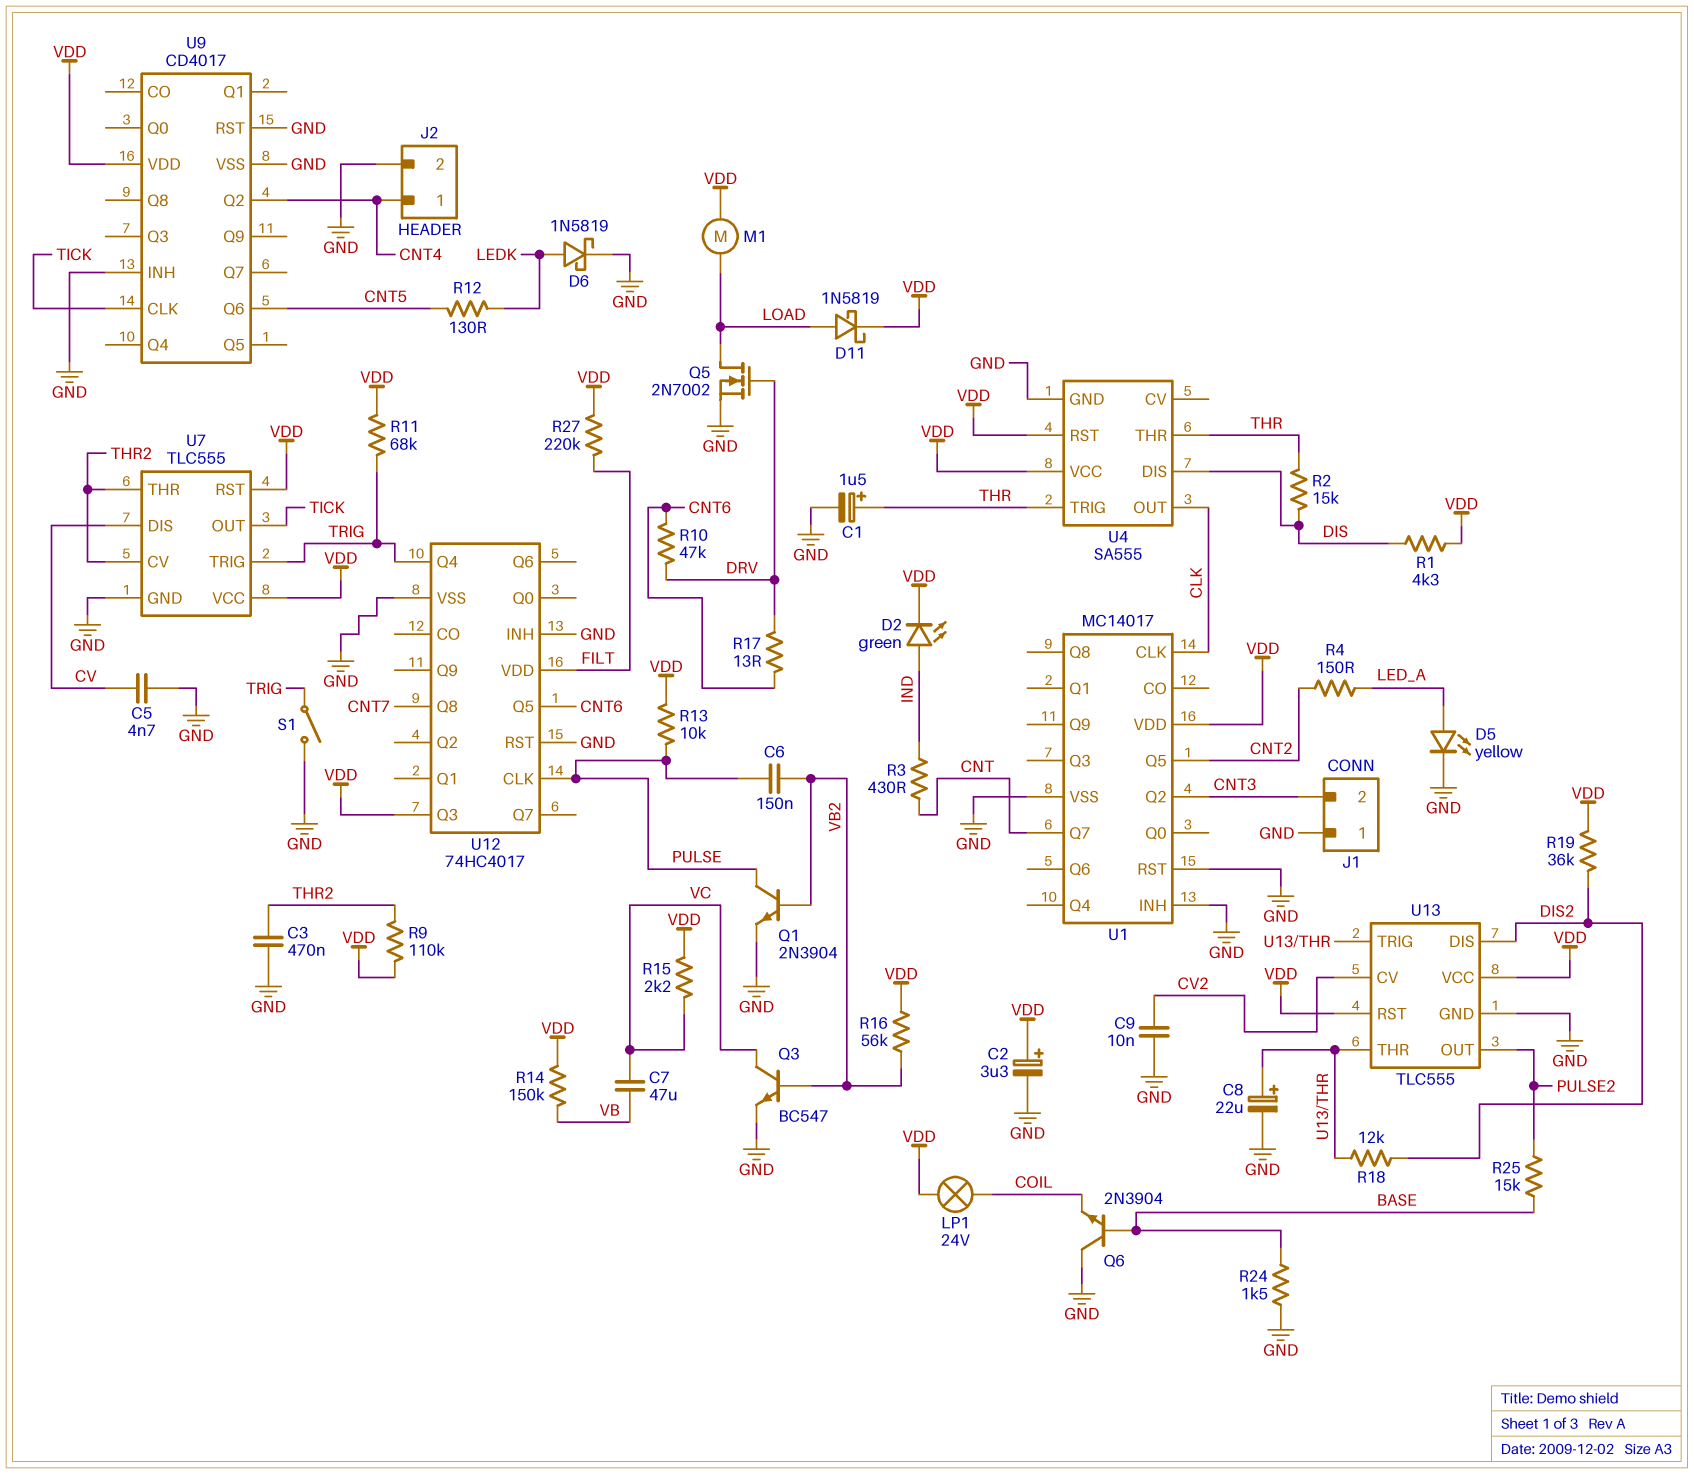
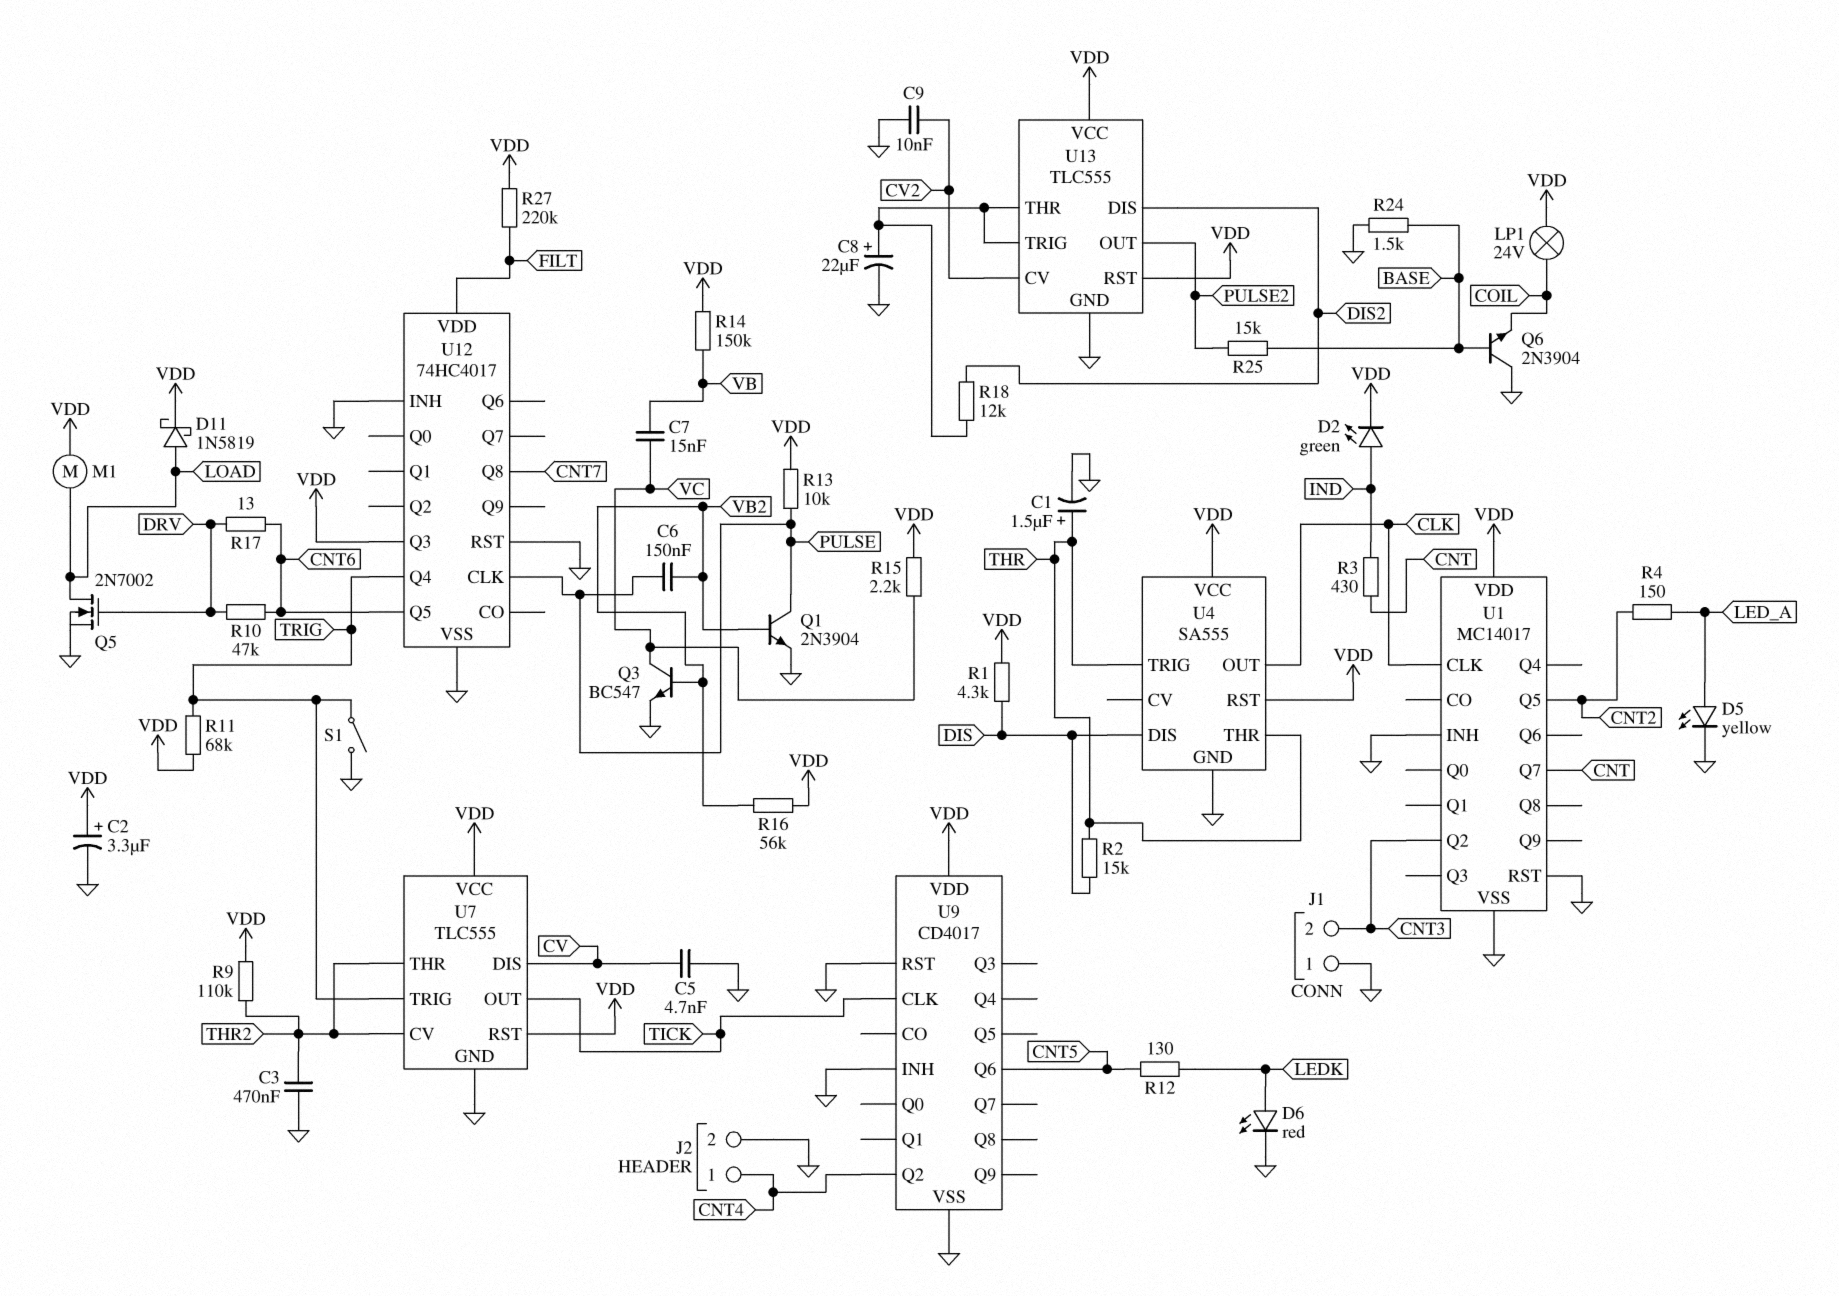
C7: 47uF (VB, VC) -> 15nF (VB, VC)
D6: schottky 1N5819 (A LEDK, K GND) -> LED red (A LEDK, K GND)
R19: 36k (DIS2, VDD) -> none

